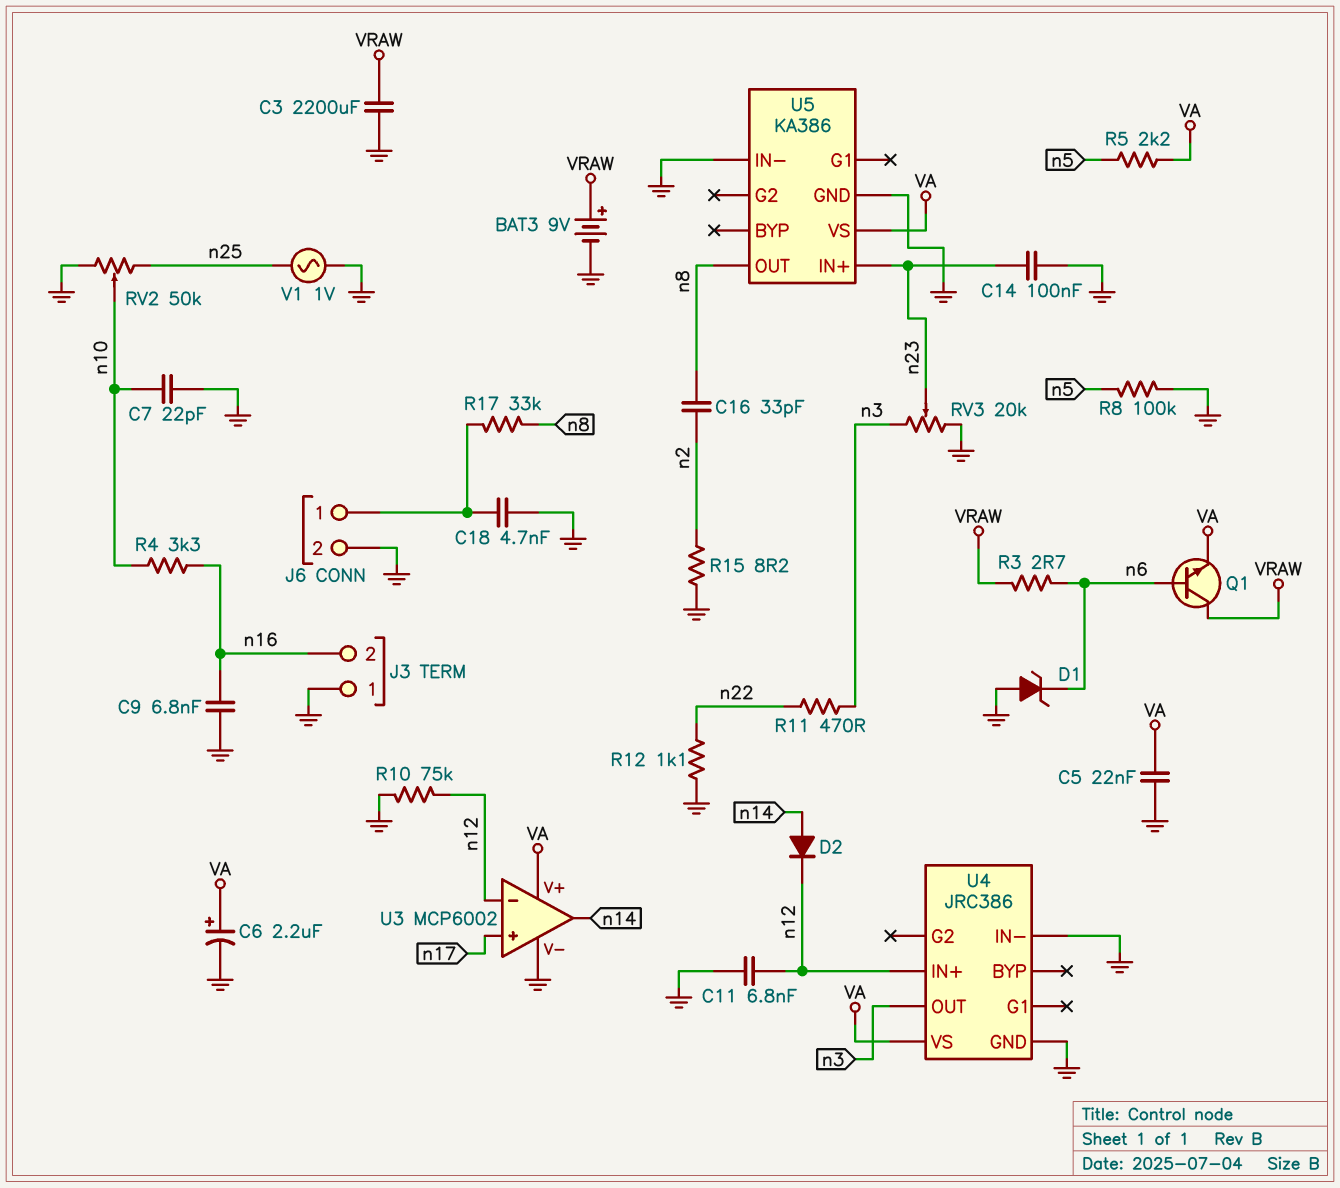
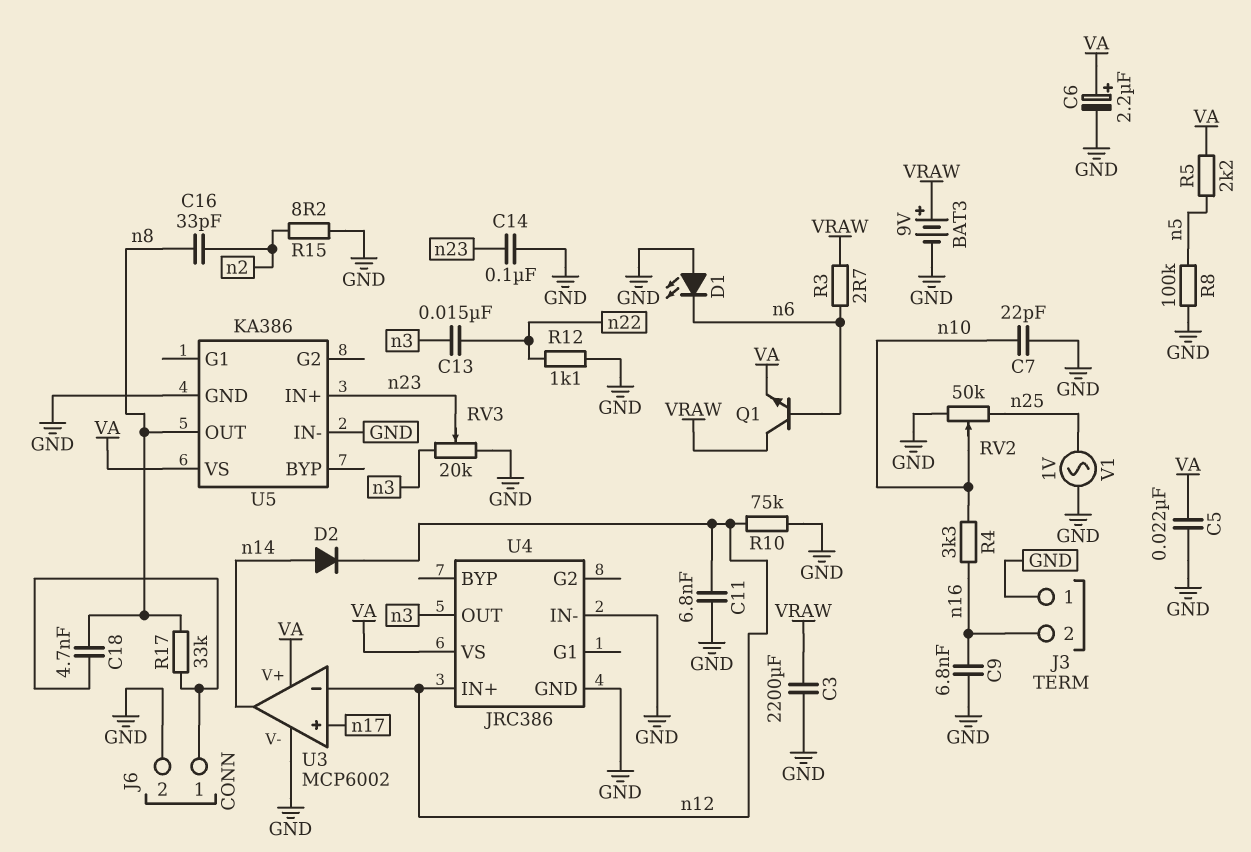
C13: none -> 15nF (n3, n22)
C18: 4.7nF (GND, J6/1) -> 4.7nF (J6/1, n8)
D1: zener (A GND, K n6) -> LED (A GND, K n6)
R11: 470 (n3, n22) -> none

